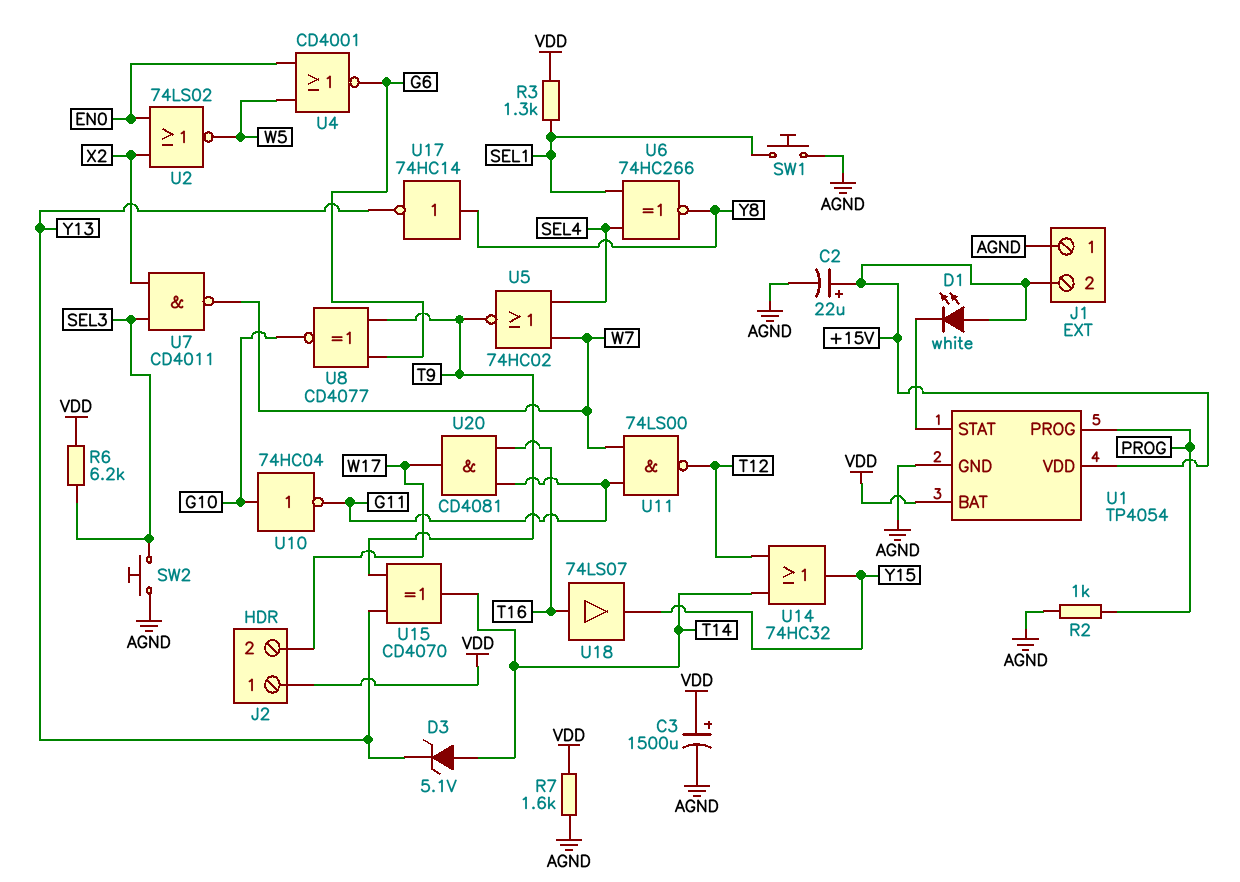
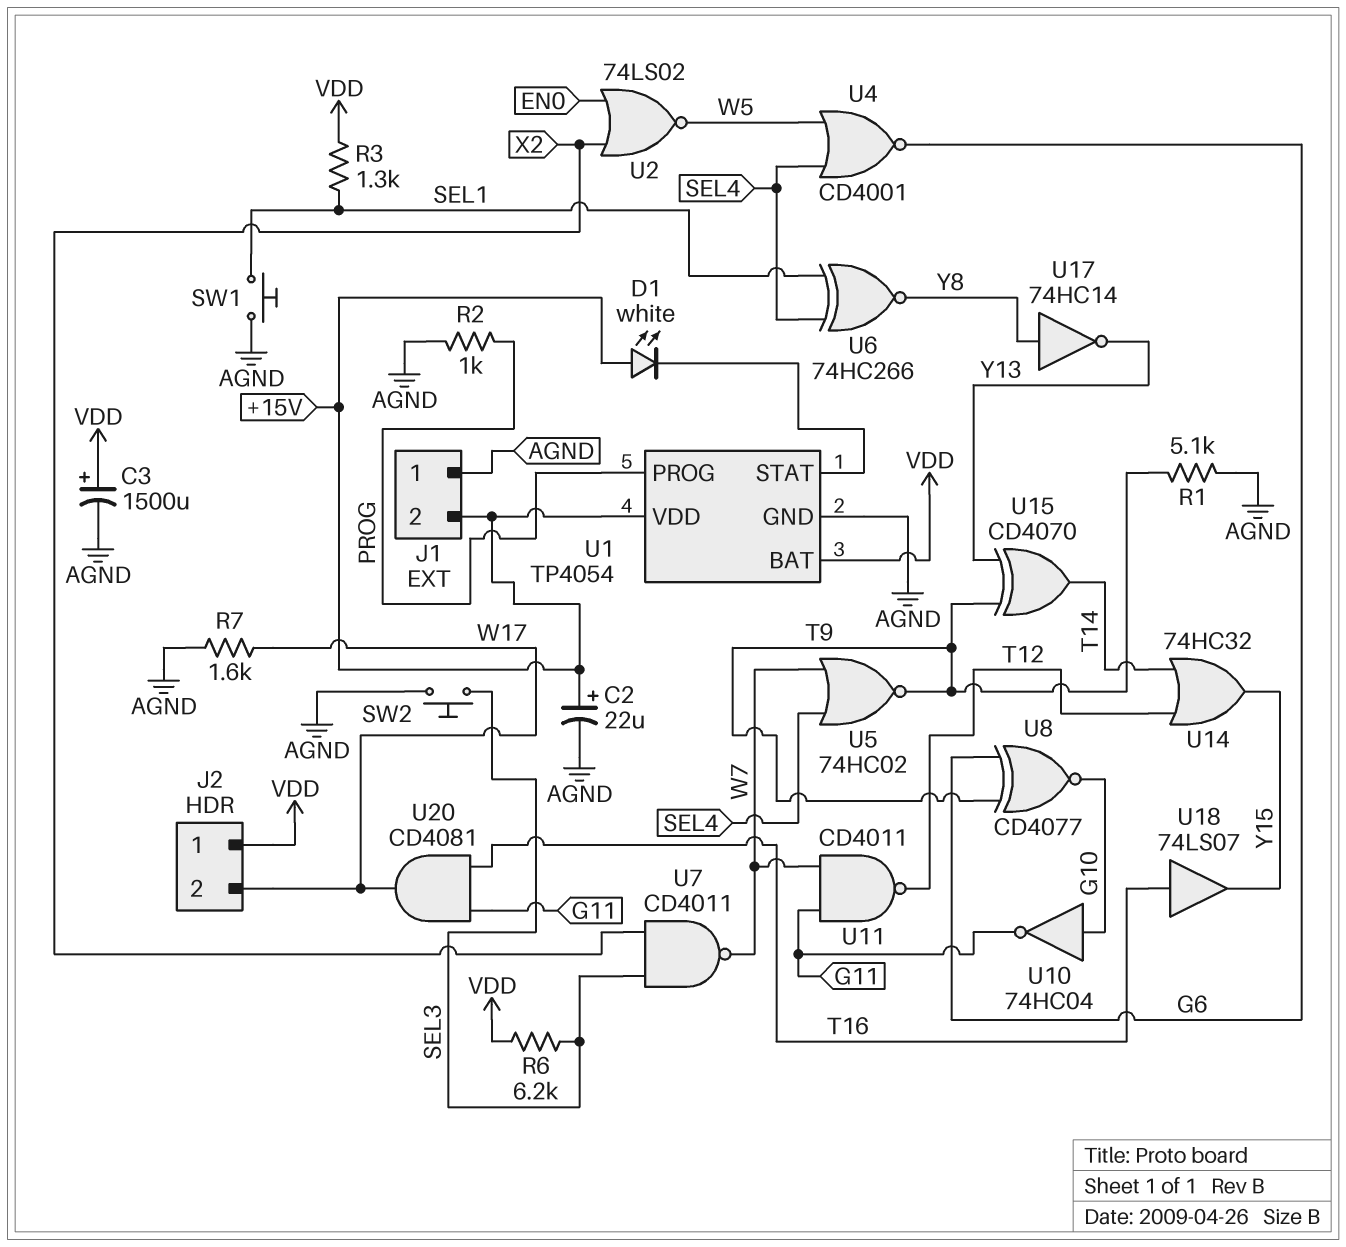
D3: zener 5.1V (A T14, K Y13) -> none
R1: none -> 5.1k (AGND, T9)
R7: 1.6k (AGND, VDD) -> 1.6k (AGND, W17)
U4: NOR CD4001 (in EN0, in W5, out G6) -> NOR CD4001 (in SEL4, in W5, out G6)
U11: NAND 74LS00 (in G11, in W7, out T12) -> NAND CD4011 (in G11, in W7, out T12)

